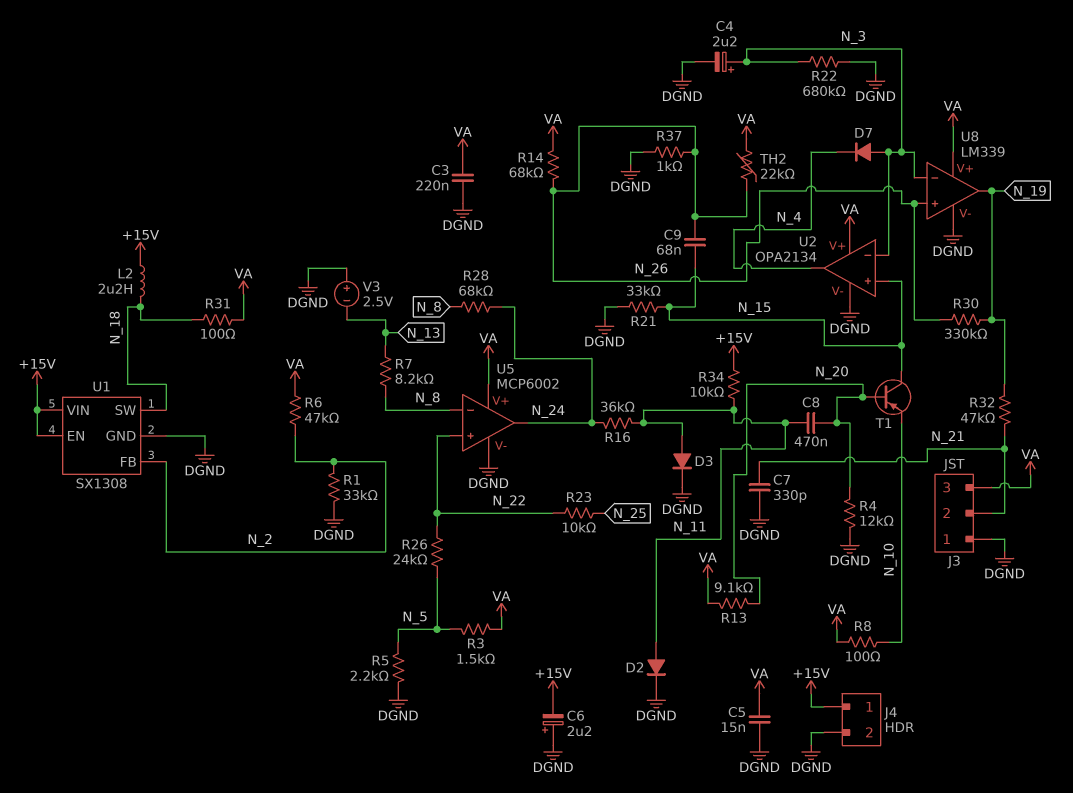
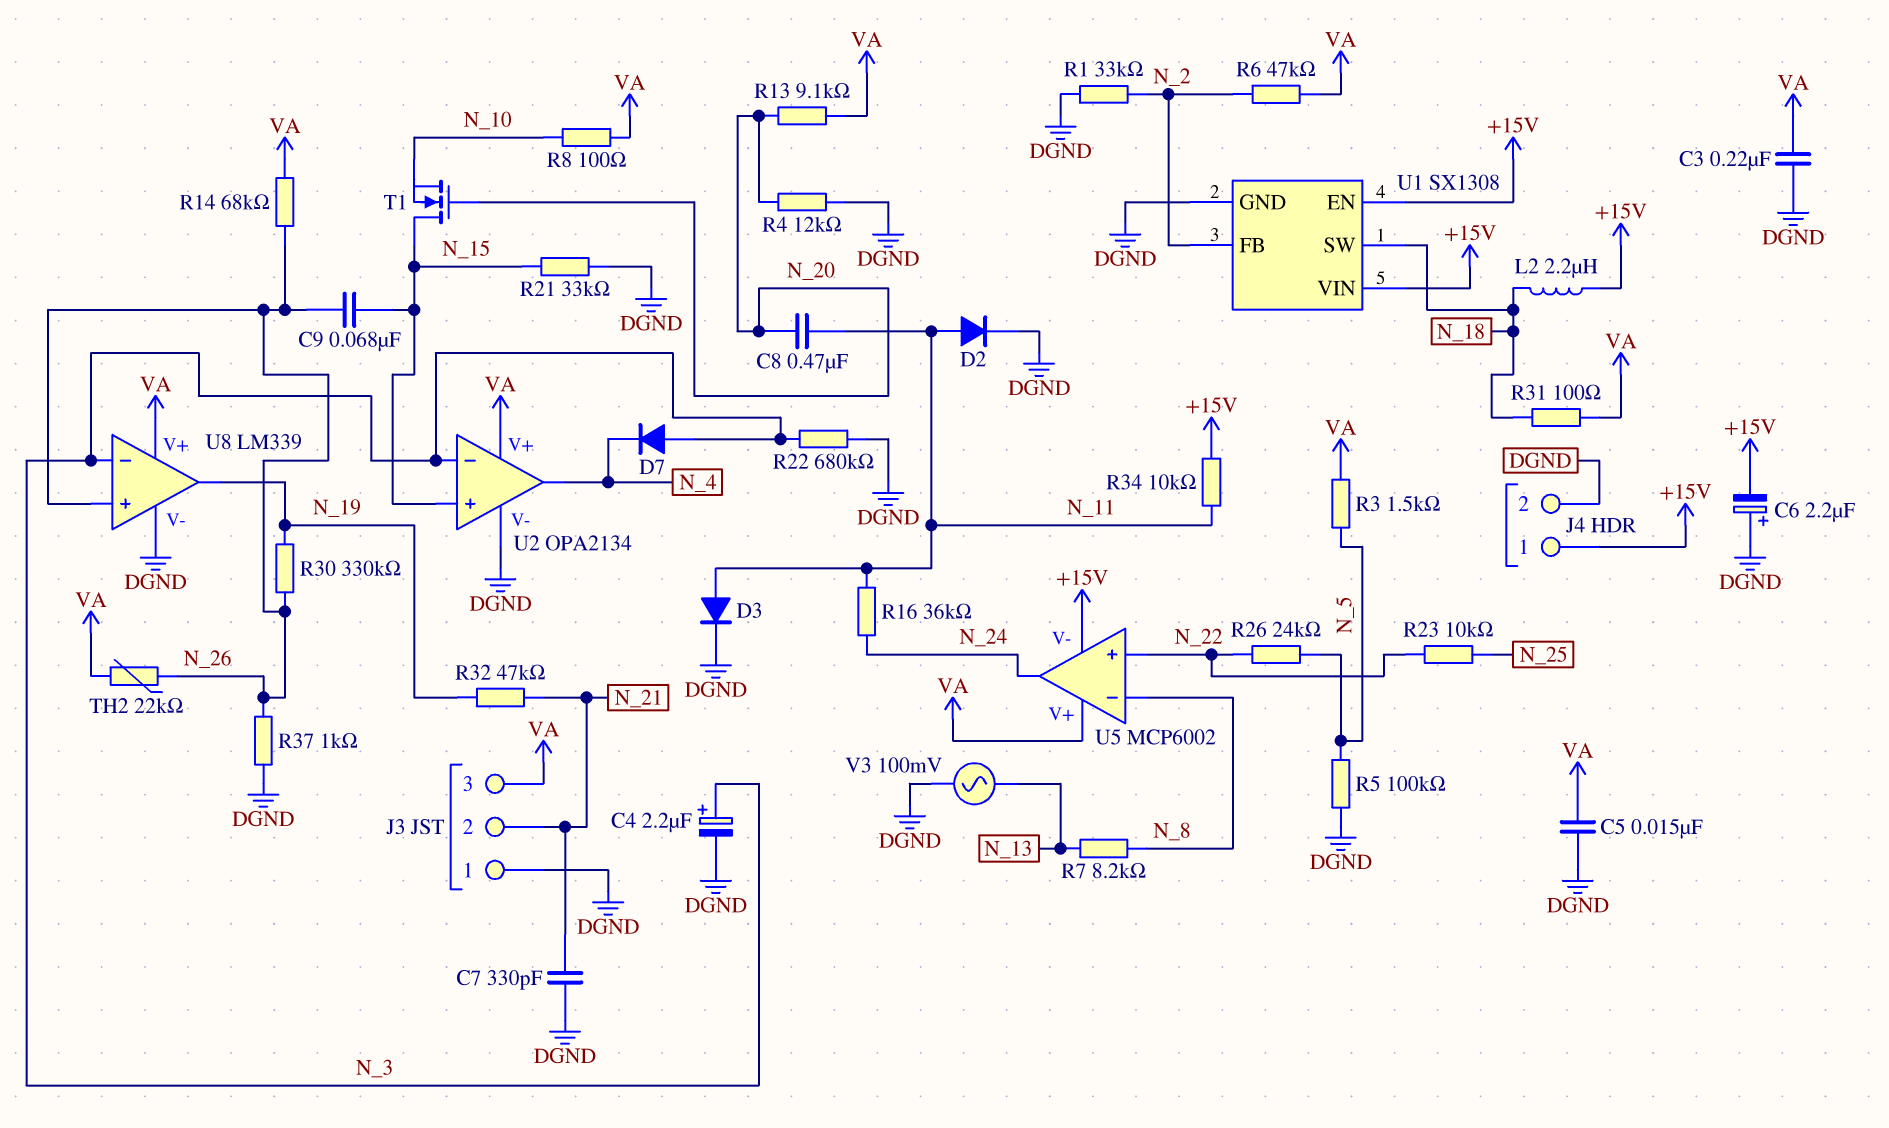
R5: 2.2k (DGND, N_5) -> 100k (DGND, N_5)
R28: 68k (N_8, N_24) -> none
T1: PNP (B N_20, C N_15, E N_10) -> NMOS (G N_20, D N_15, S N_10)
U5 pin V-: DGND -> +15V
V3: 2.5V (plus DGND, minus N_13) -> AC 100mV (DGND, N_13)

